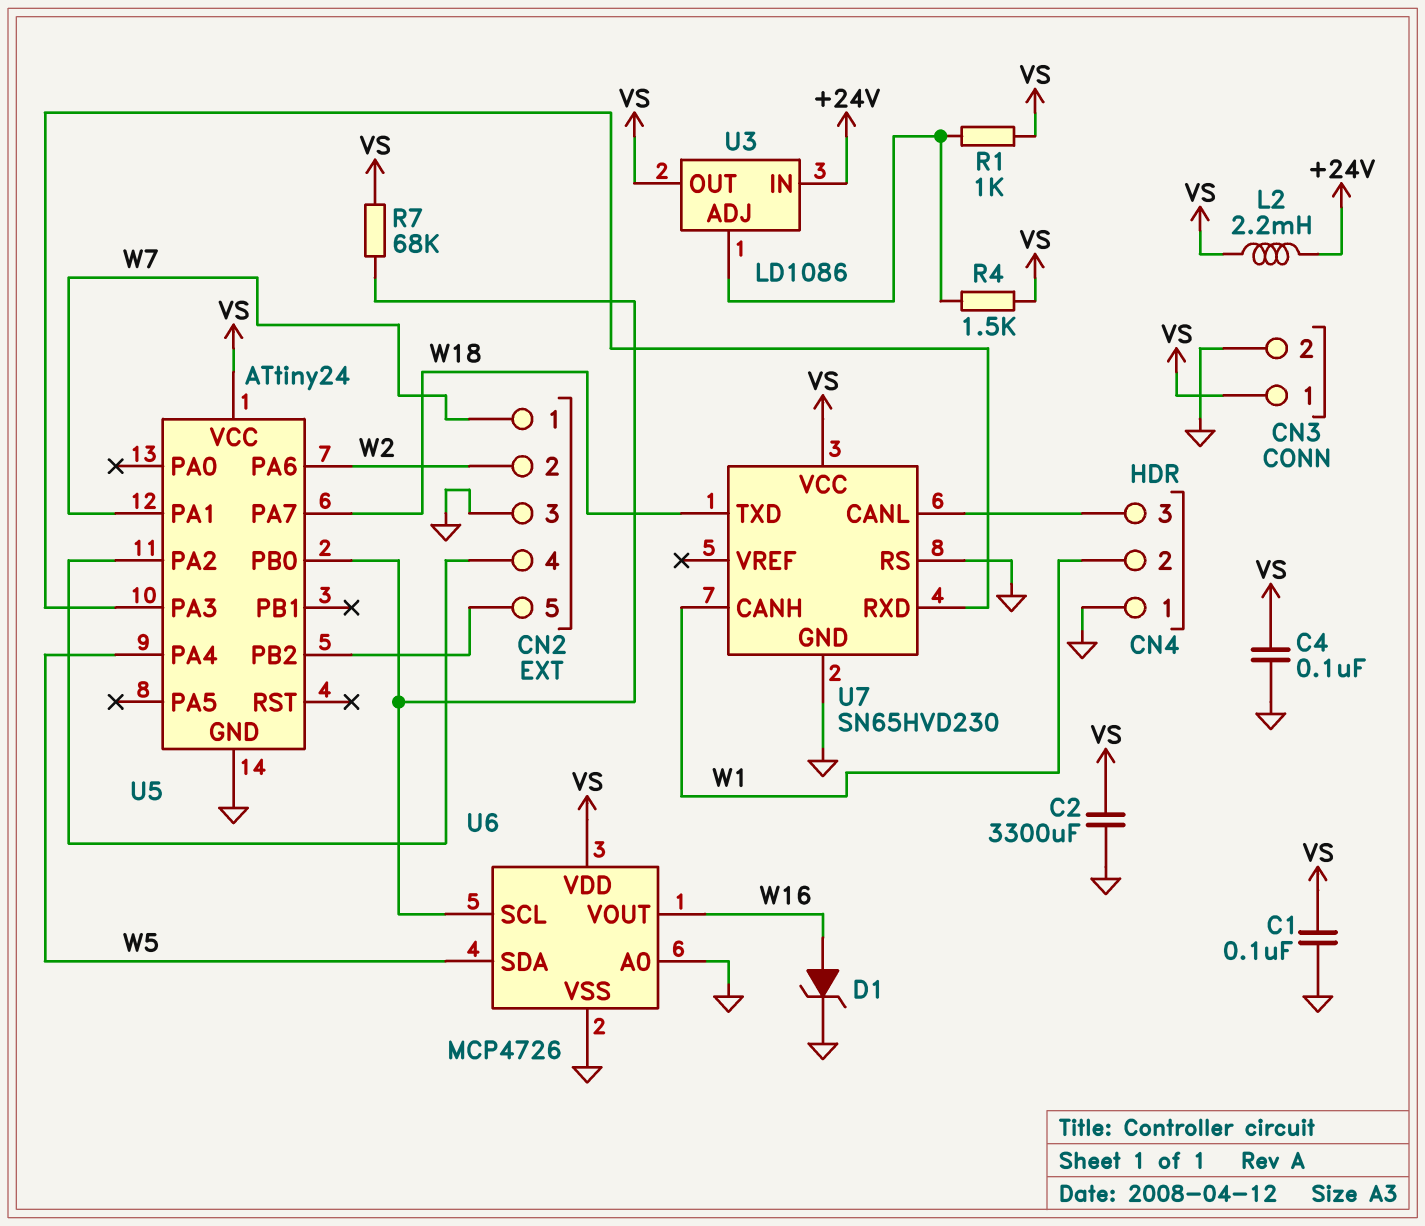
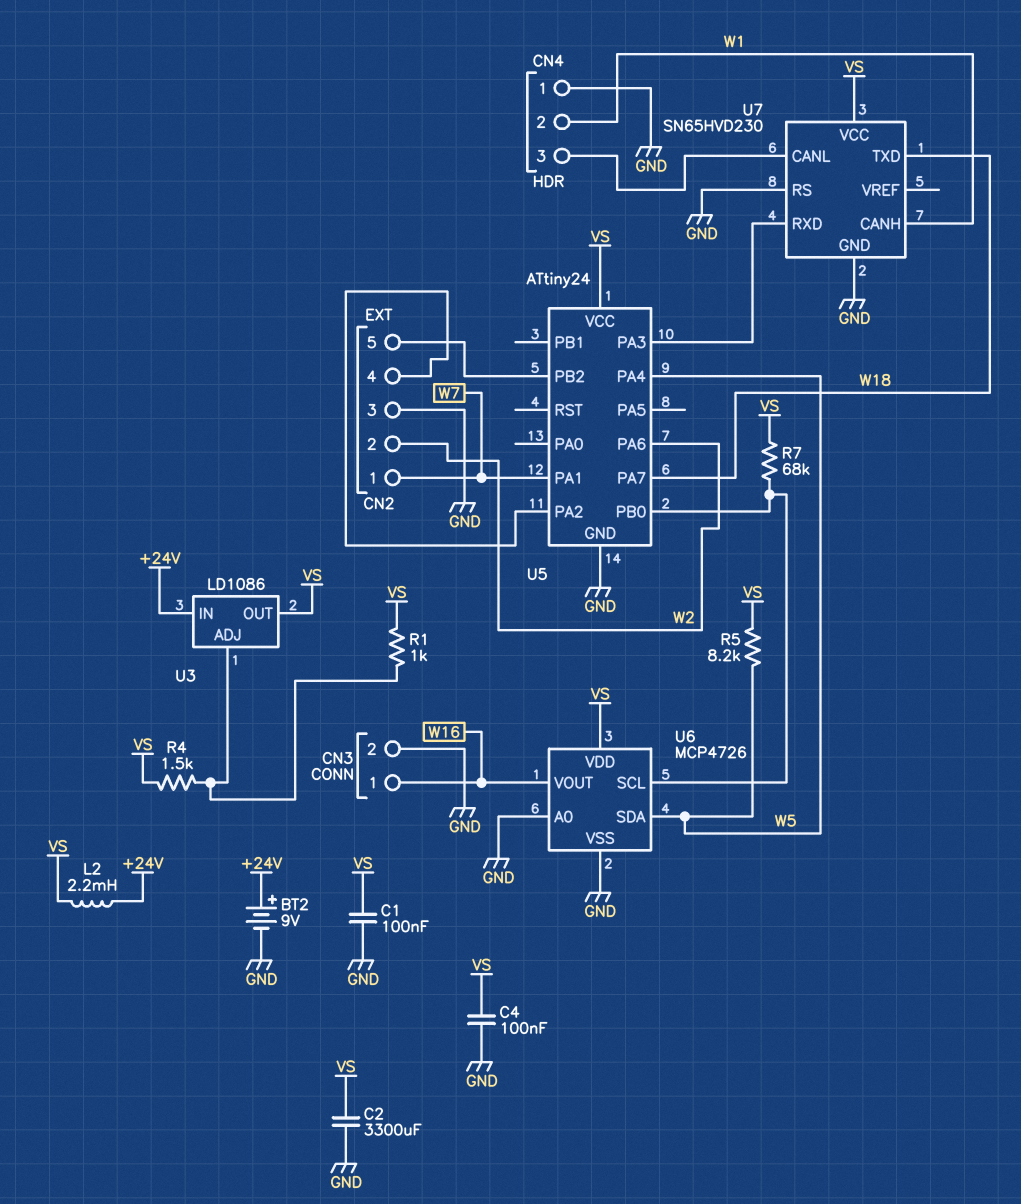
BT2: none -> 9V (plus +24V, minus GND)
CN3 pin 1: VS -> W16
D1: zener (A W16, K GND) -> none
R5: none -> 8.2k (VS, W5)

